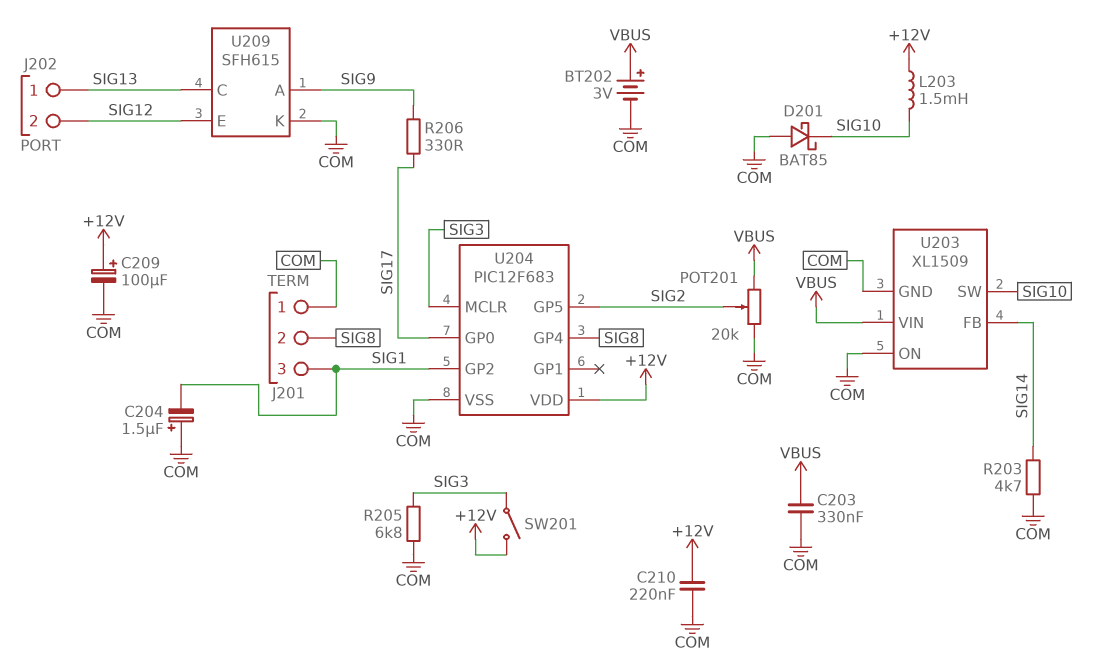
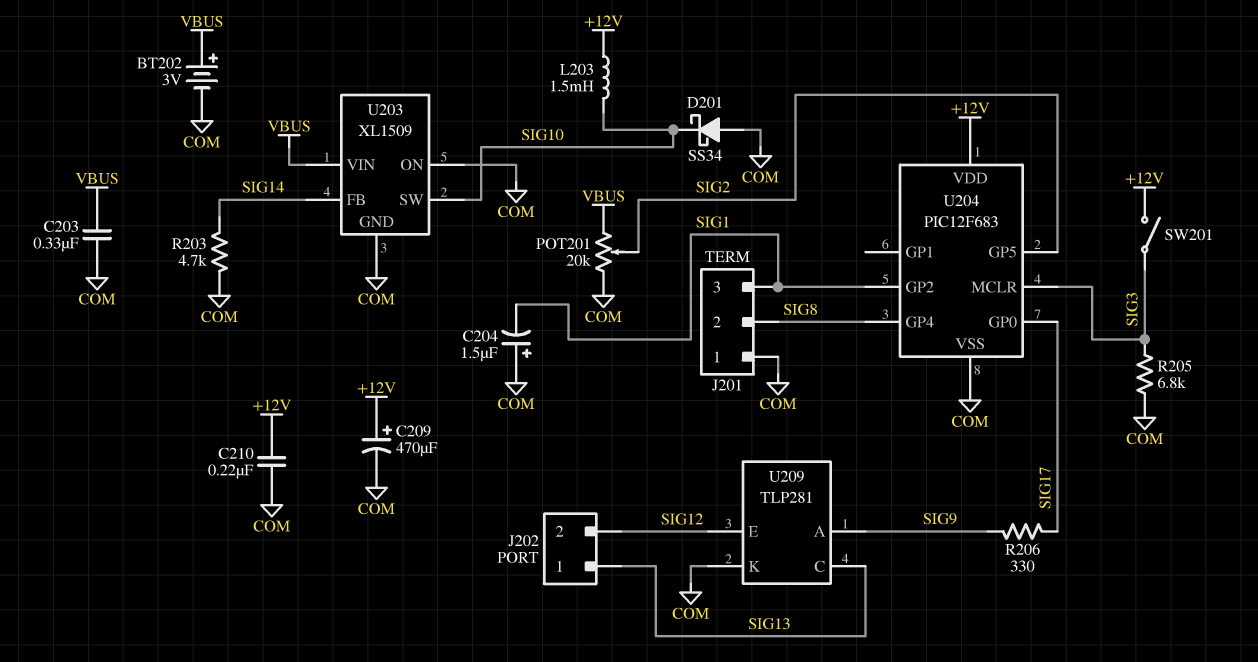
C209: 100uF (plus +12V, minus COM) -> 470uF (plus +12V, minus COM)
D201: schottky BAT85 (A COM, K SIG10) -> schottky SS34 (A COM, K SIG10)
U209: SFH615 -> TLP281

